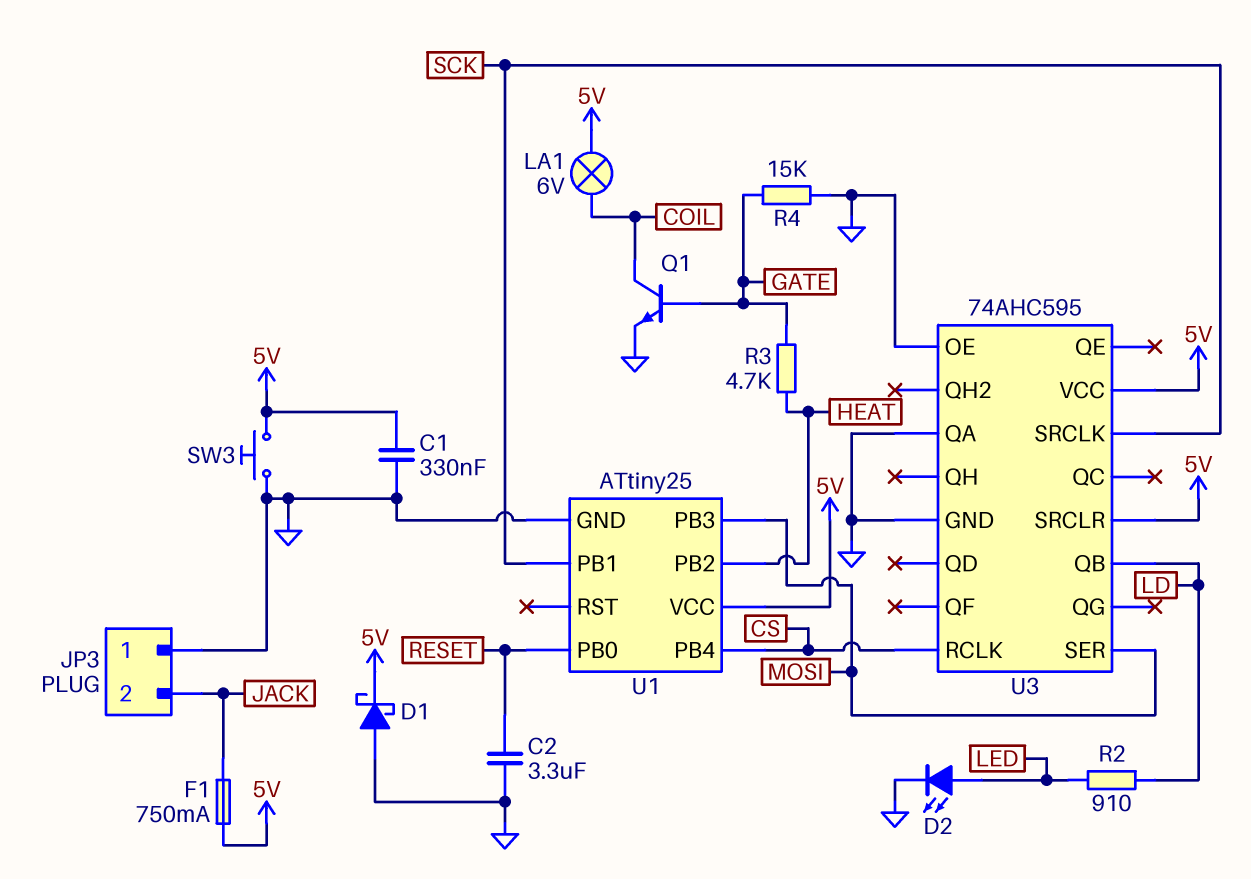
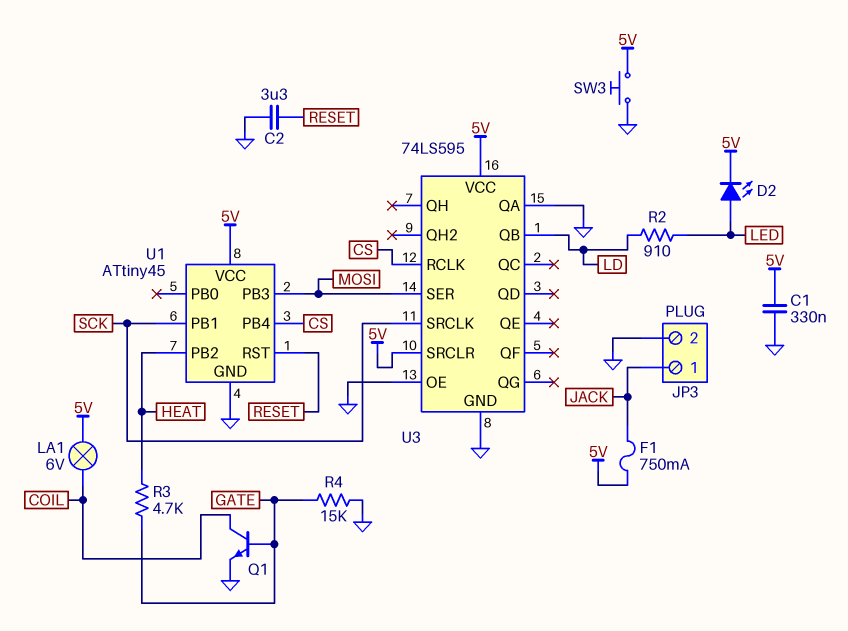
D1: schottky (A GND, K 5V) -> none
D2: LED (A LED, K GND) -> LED (A LED, K 5V)
JP3 pin 1: GND -> JACK
JP3 pin 2: JACK -> GND
U1: ATtiny25 -> ATtiny45
U1 pin PB0: RESET -> none
U1 pin RST: none -> RESET
U3: 74AHC595 -> 74LS595

